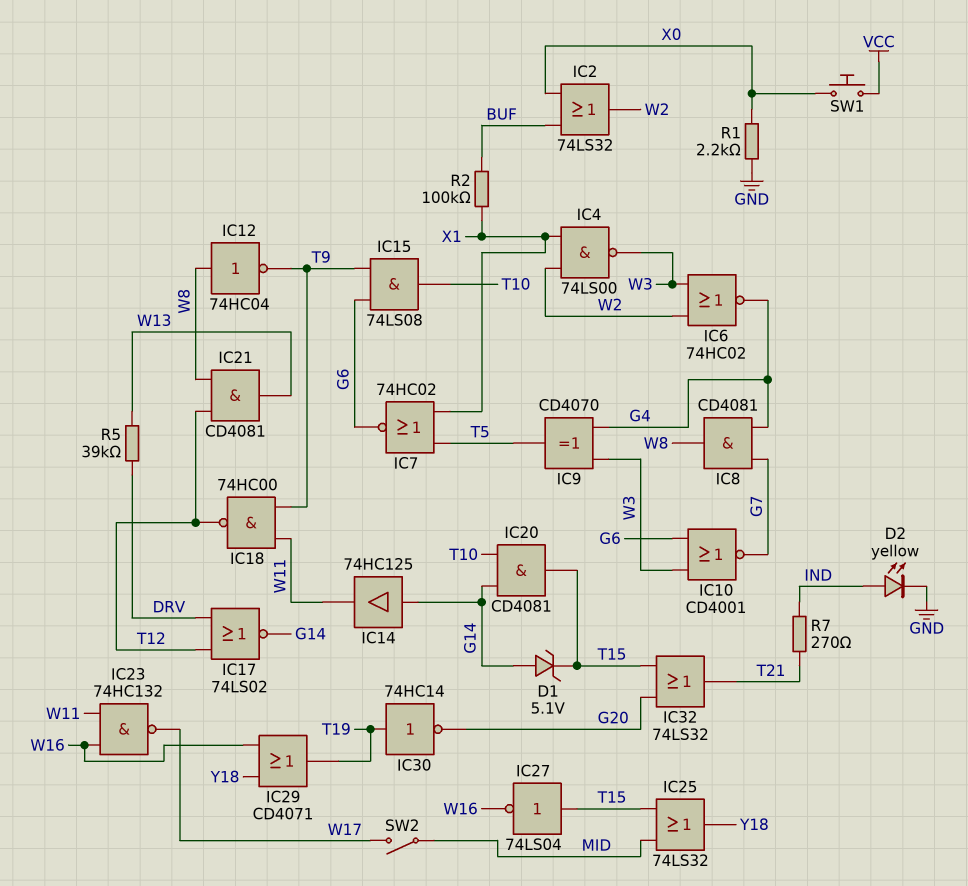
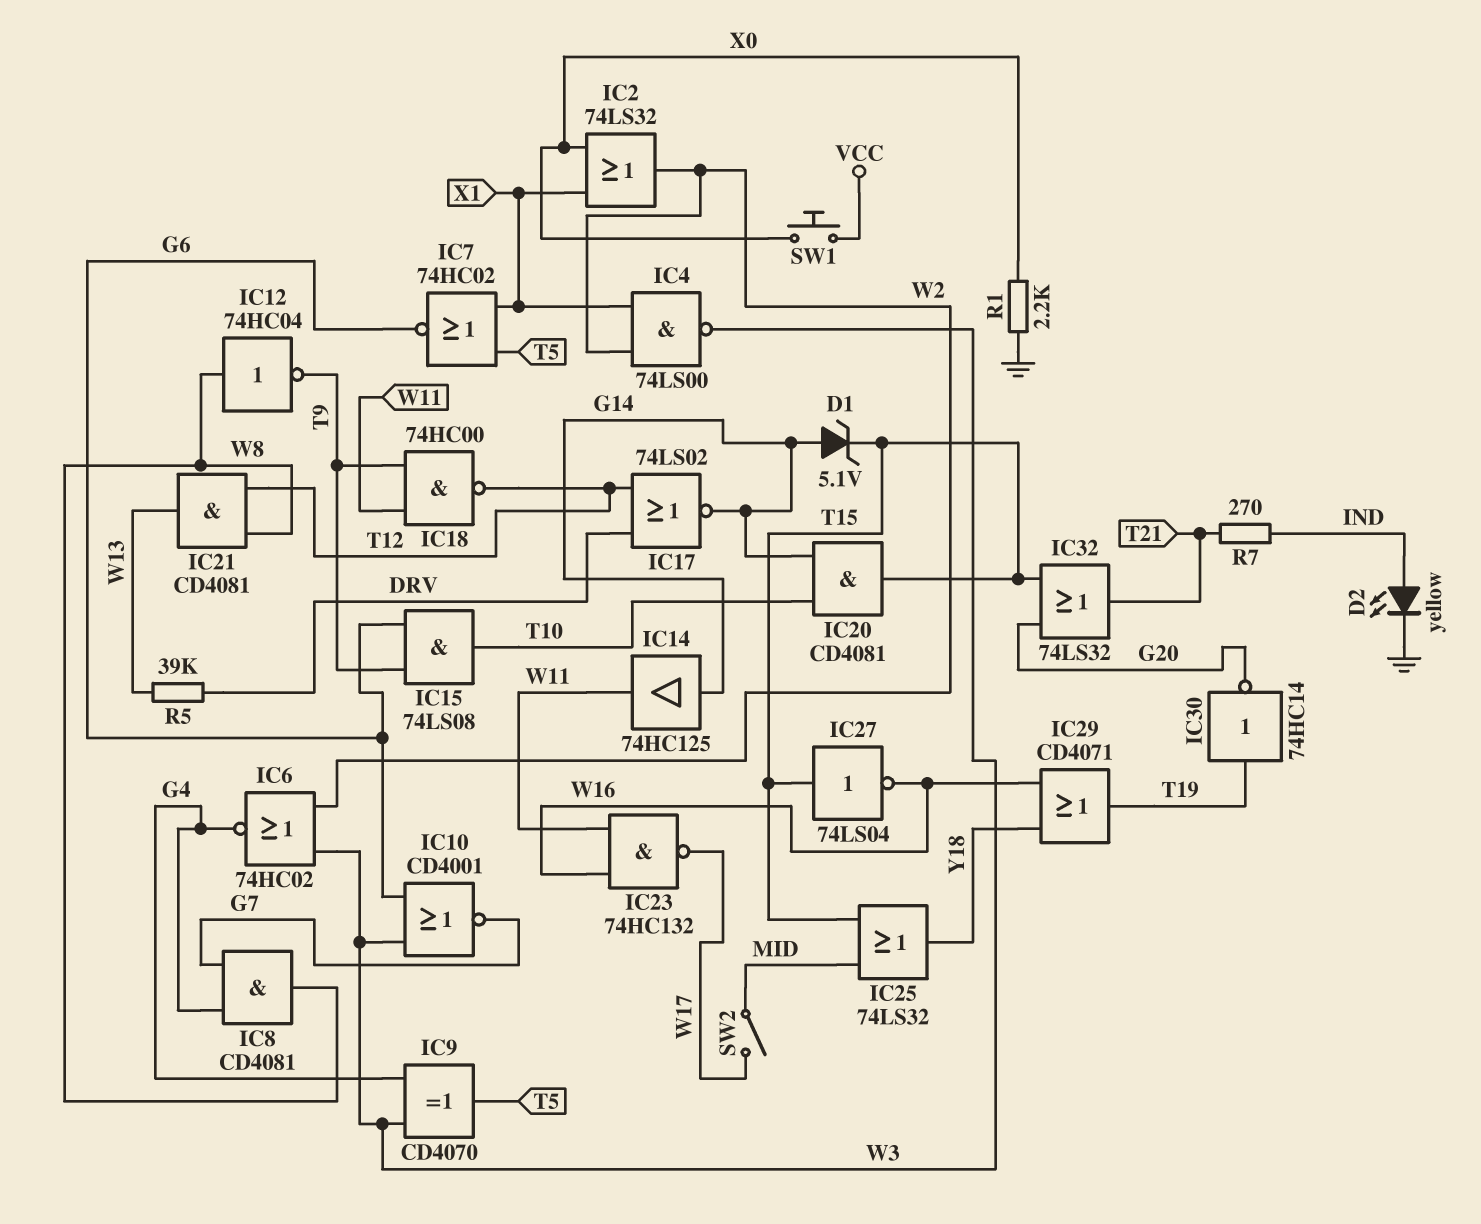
IC2: OR 74LS32 (in BUF, in X0, out W2) -> OR 74LS32 (in X0, in X1, out W2)
R2: 100k (BUF, X1) -> none

